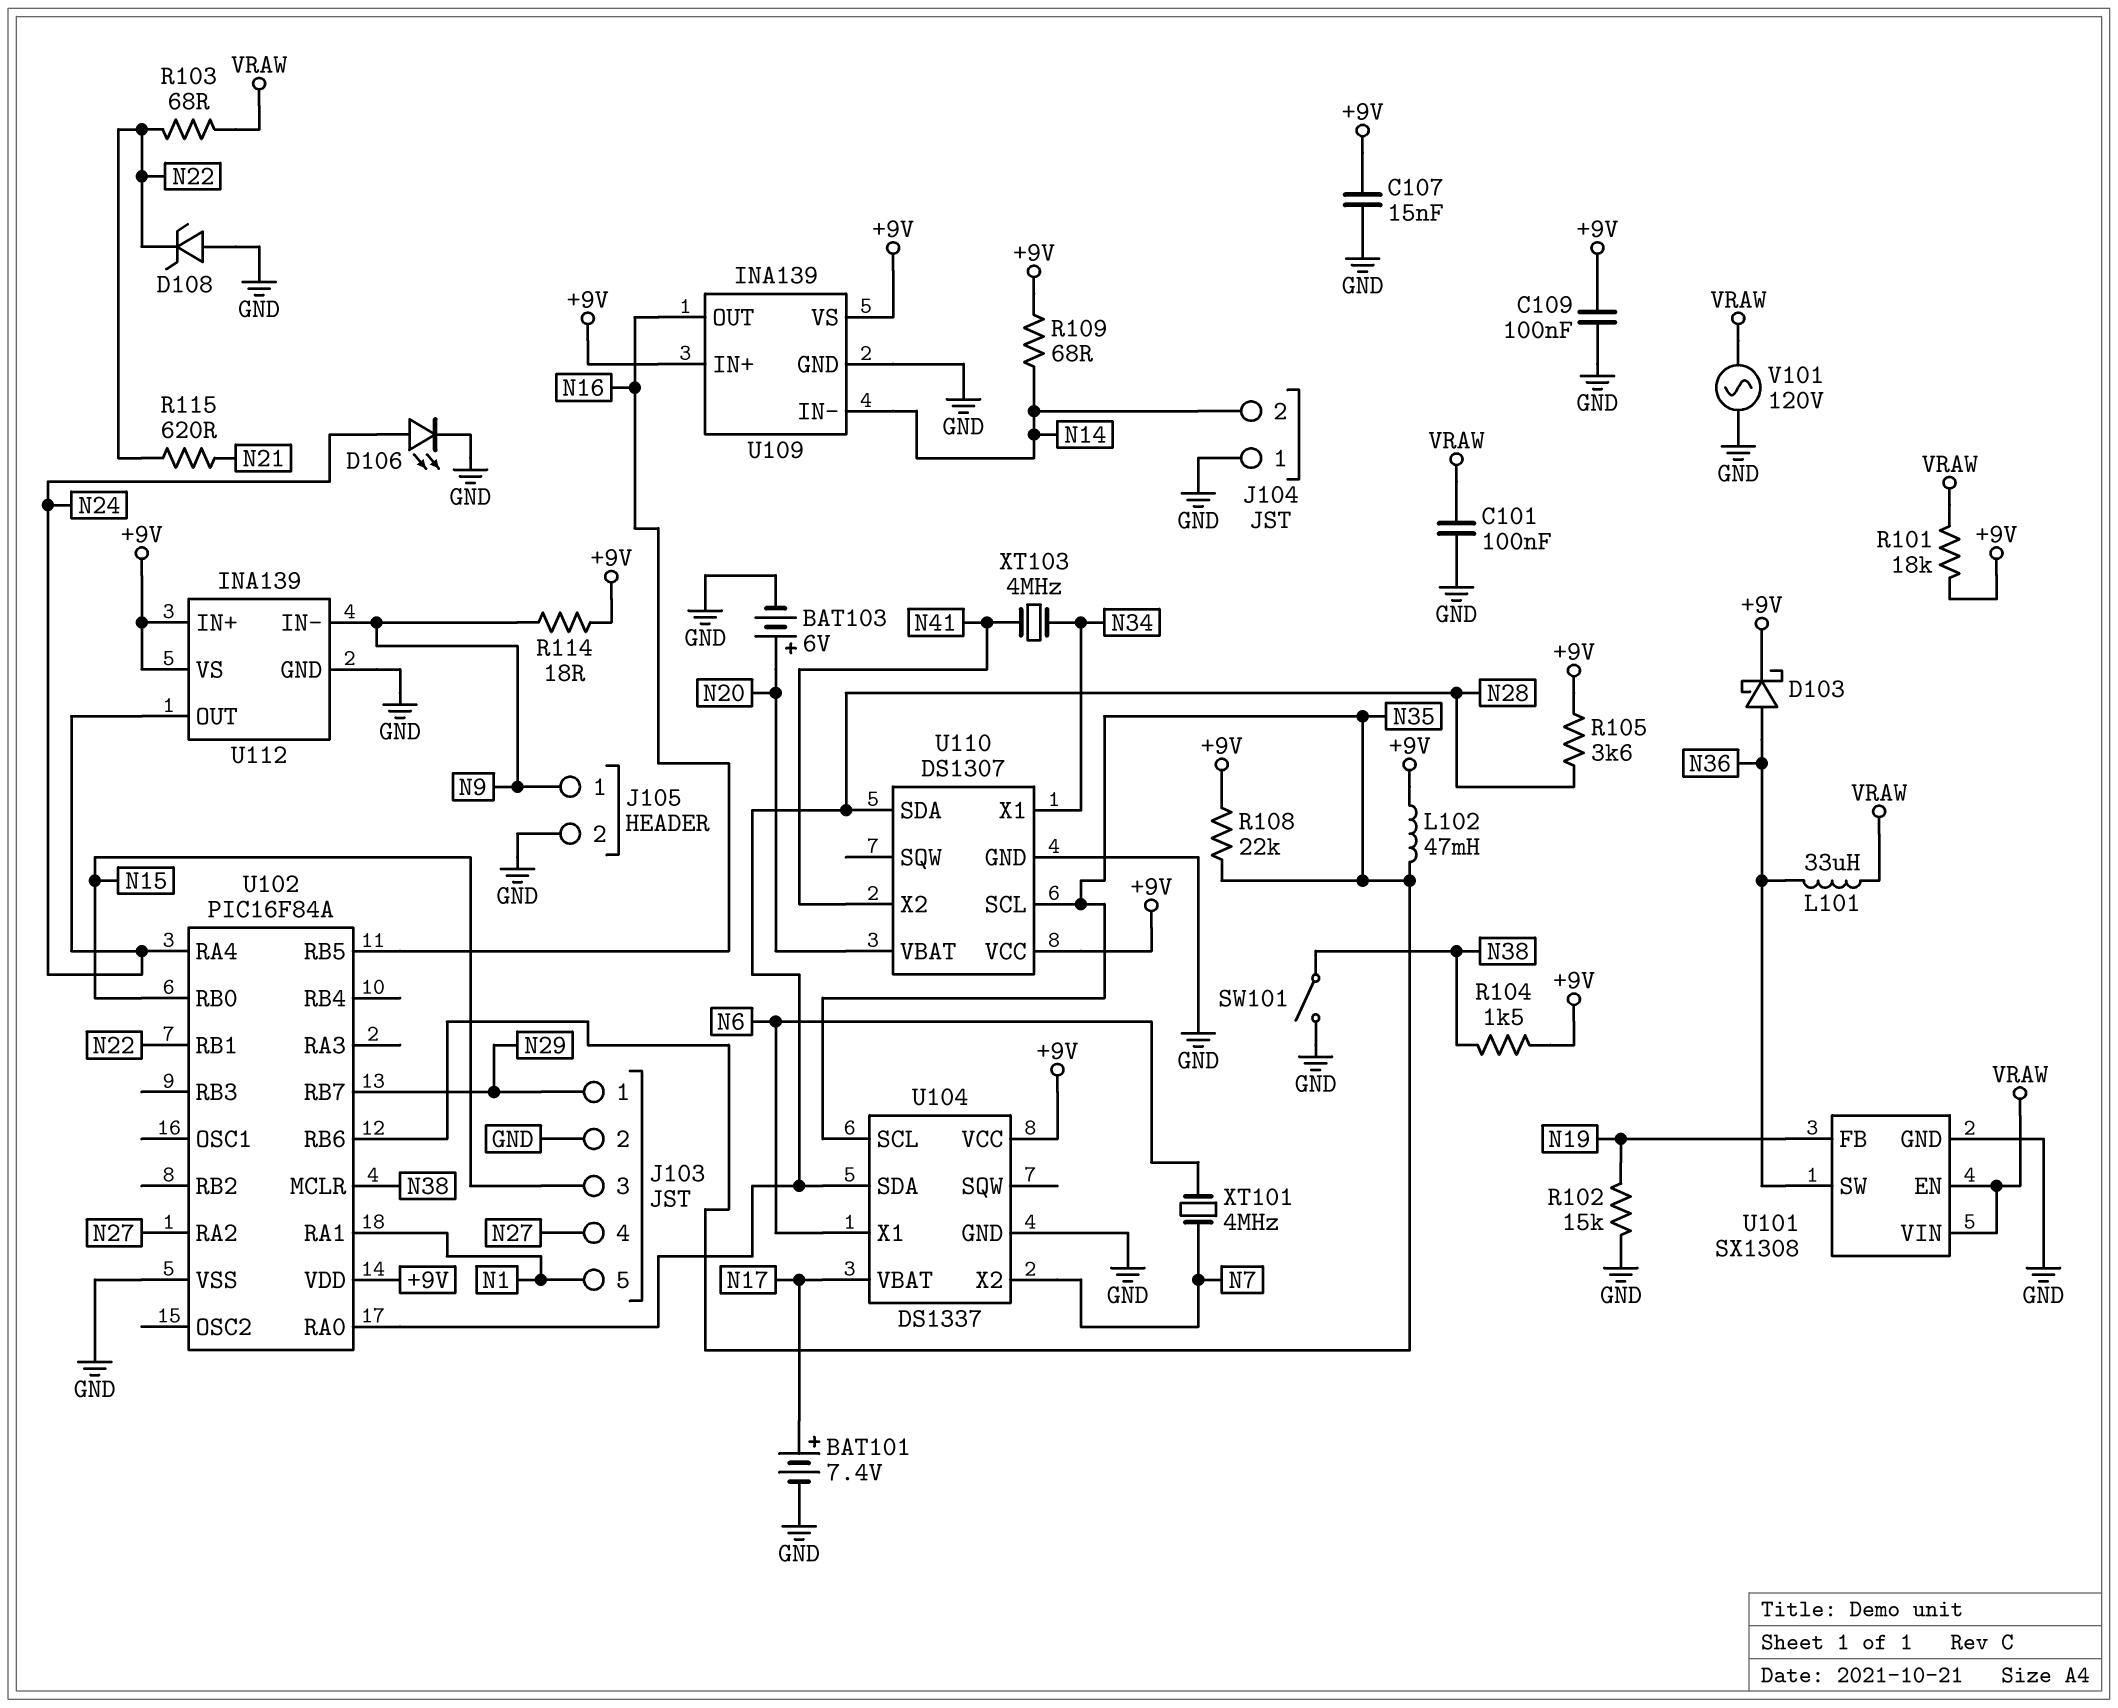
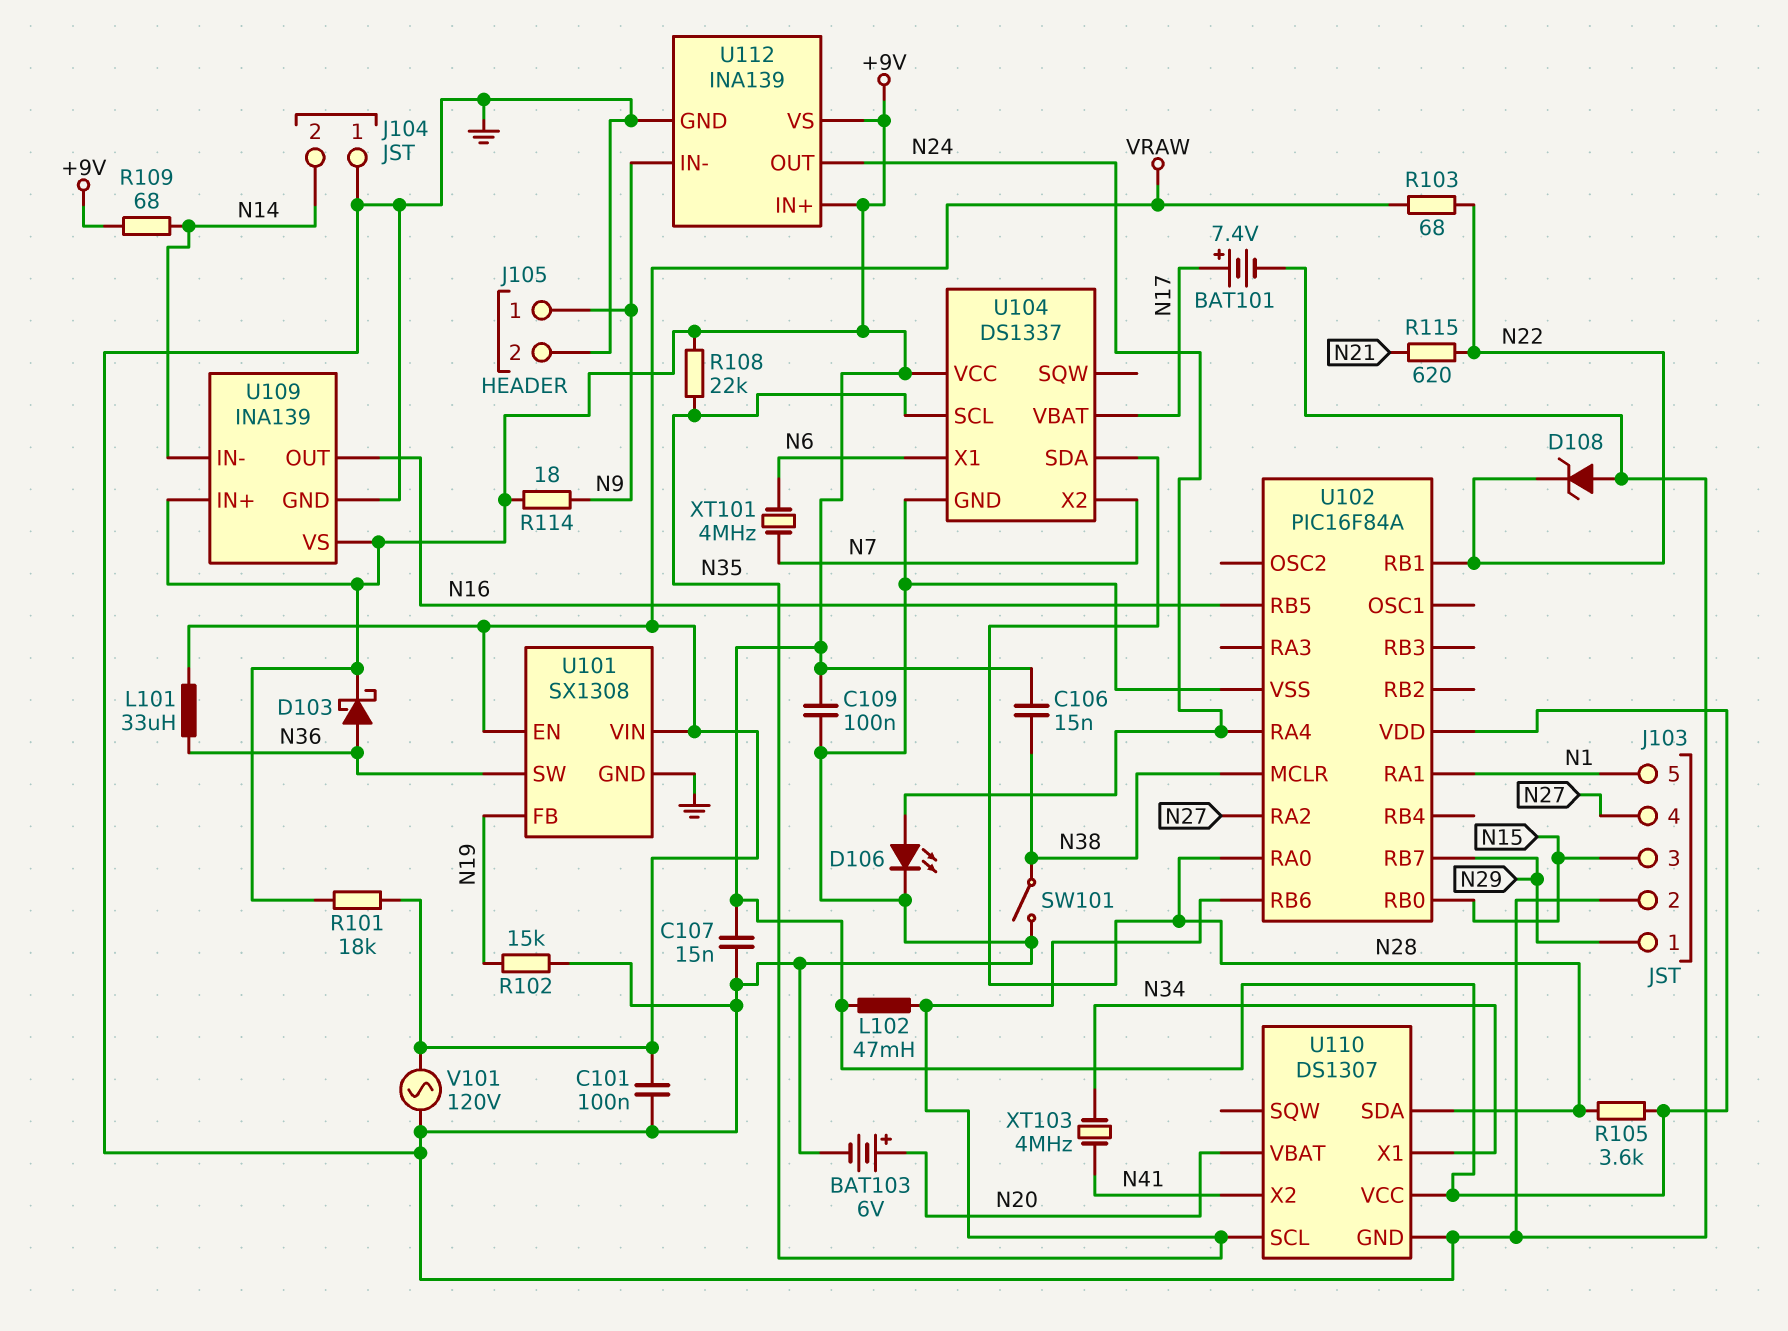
C106: none -> 15nF (+9V, N38)
R104: 1.5k (+9V, N38) -> none

